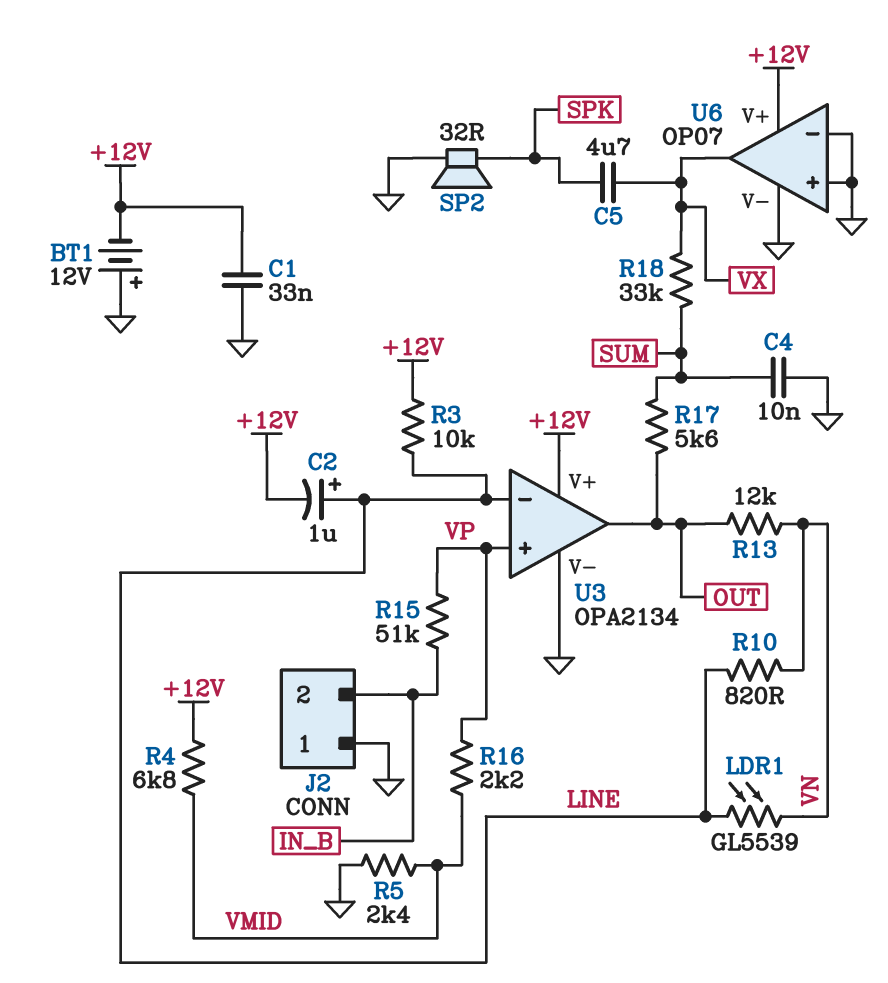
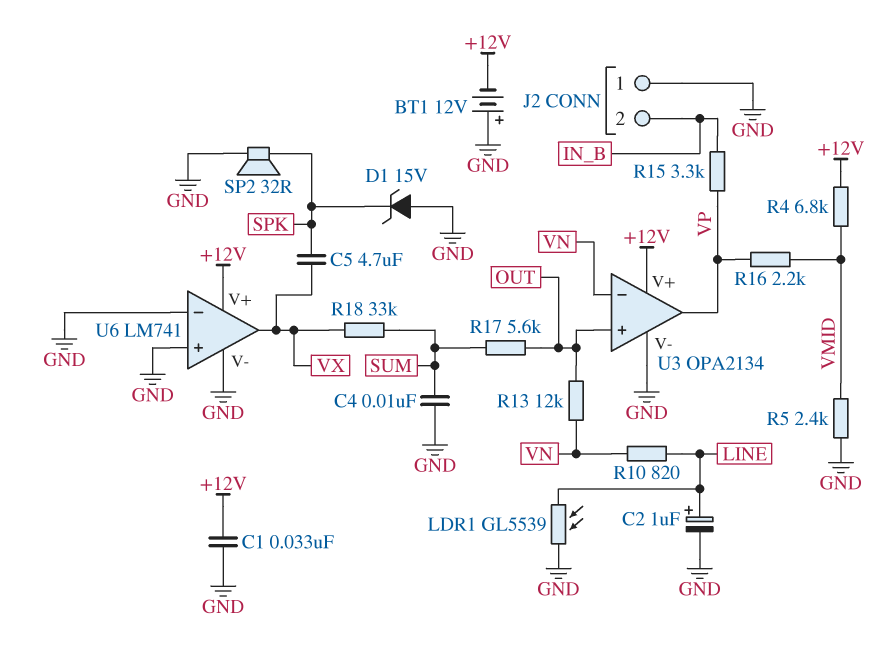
C2: 1uF (plus LINE, minus +12V) -> 1uF (plus LINE, minus GND)
D1: none -> zener 15V (A GND, K SPK)
LDR1: GL5539 (LINE, VN) -> GL5539 (GND, LINE)
R3: 10k (+12V, LINE) -> none
R15: 51k (IN_B, VP) -> 3.3k (IN_B, VP)
U3 pin in+: VP -> OUT
U3 pin in-: LINE -> VN
U3 pin out: OUT -> VP
U6: OP07 -> LM741

